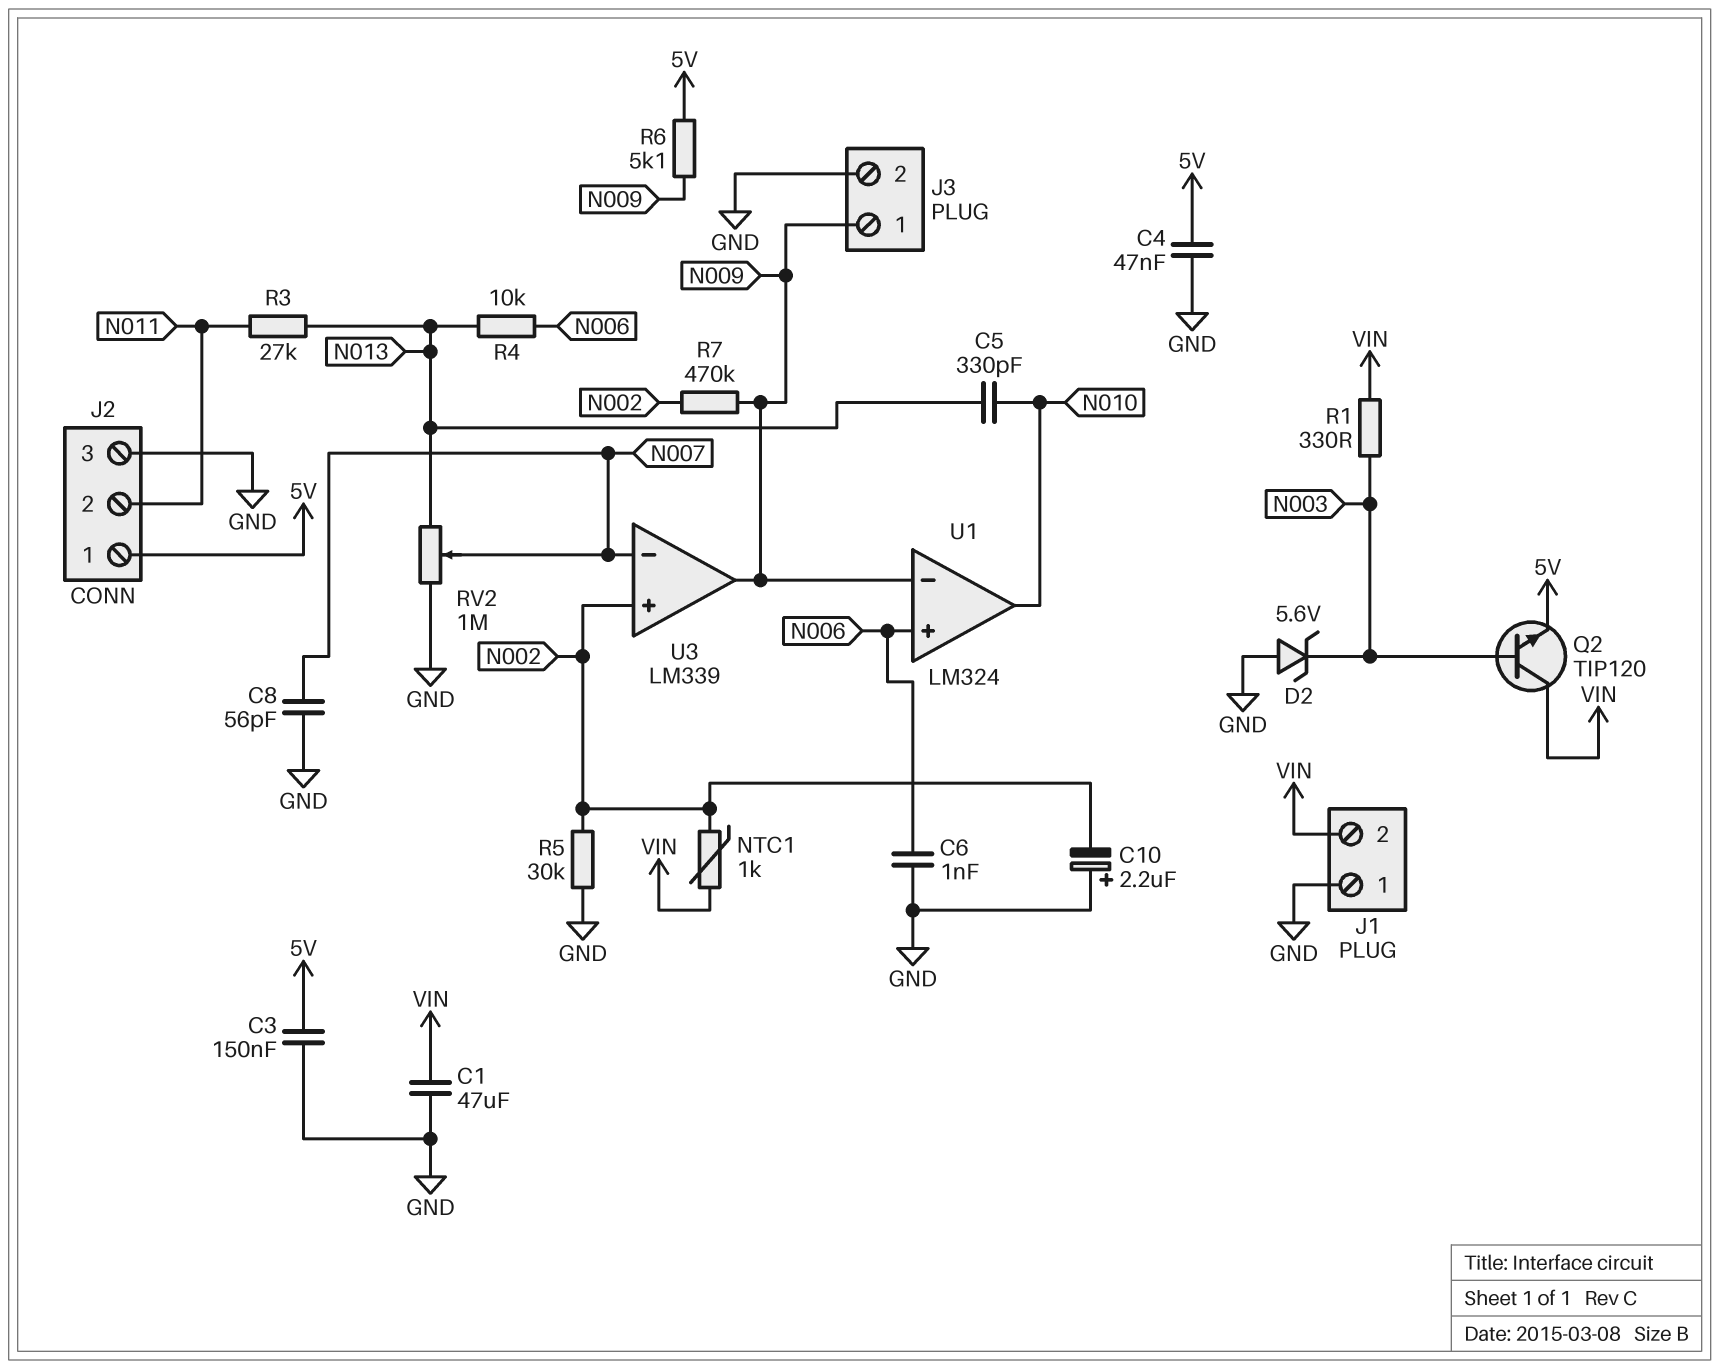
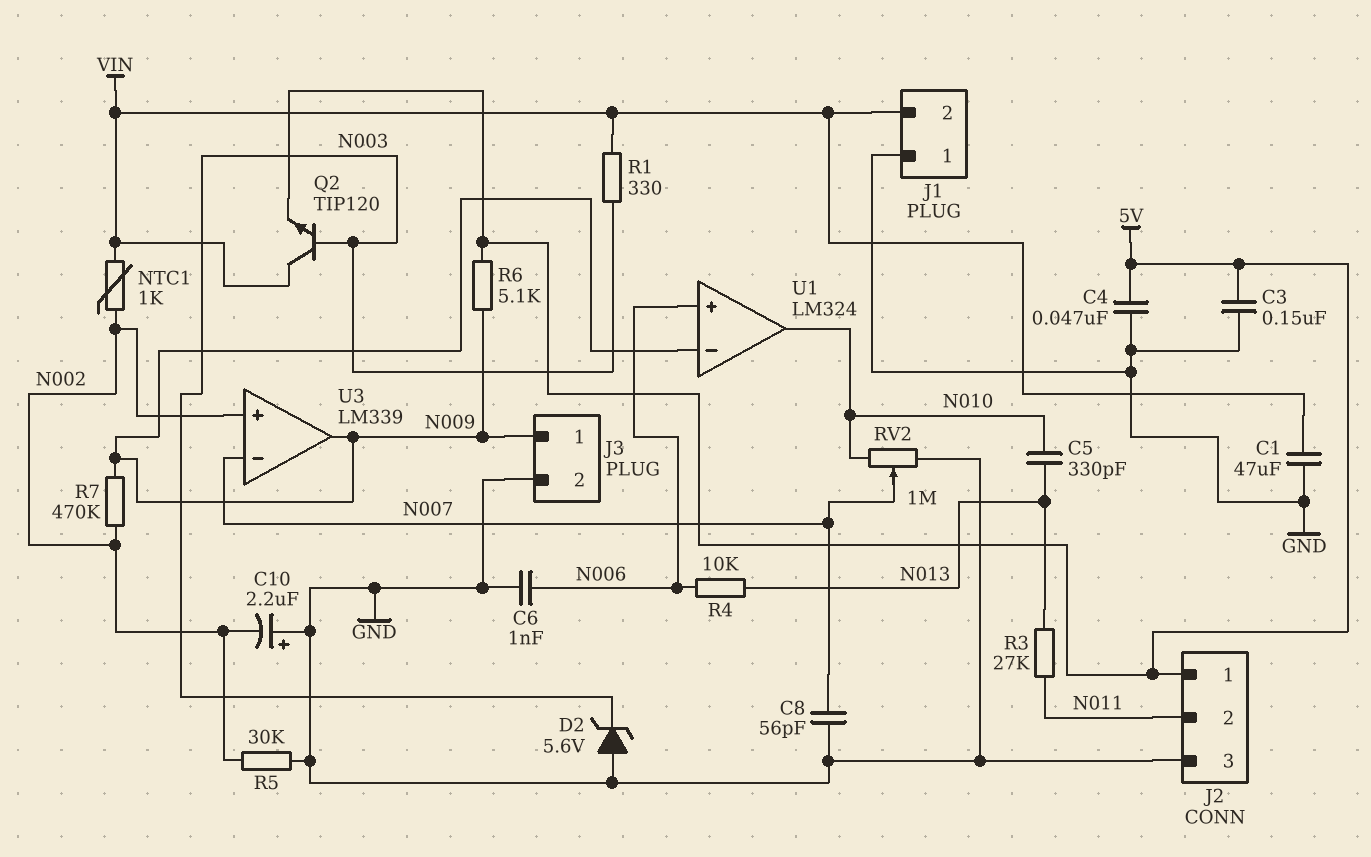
RV2: 1M (GND, N013, wiper N007) -> 1M (GND, N010, wiper N007)

